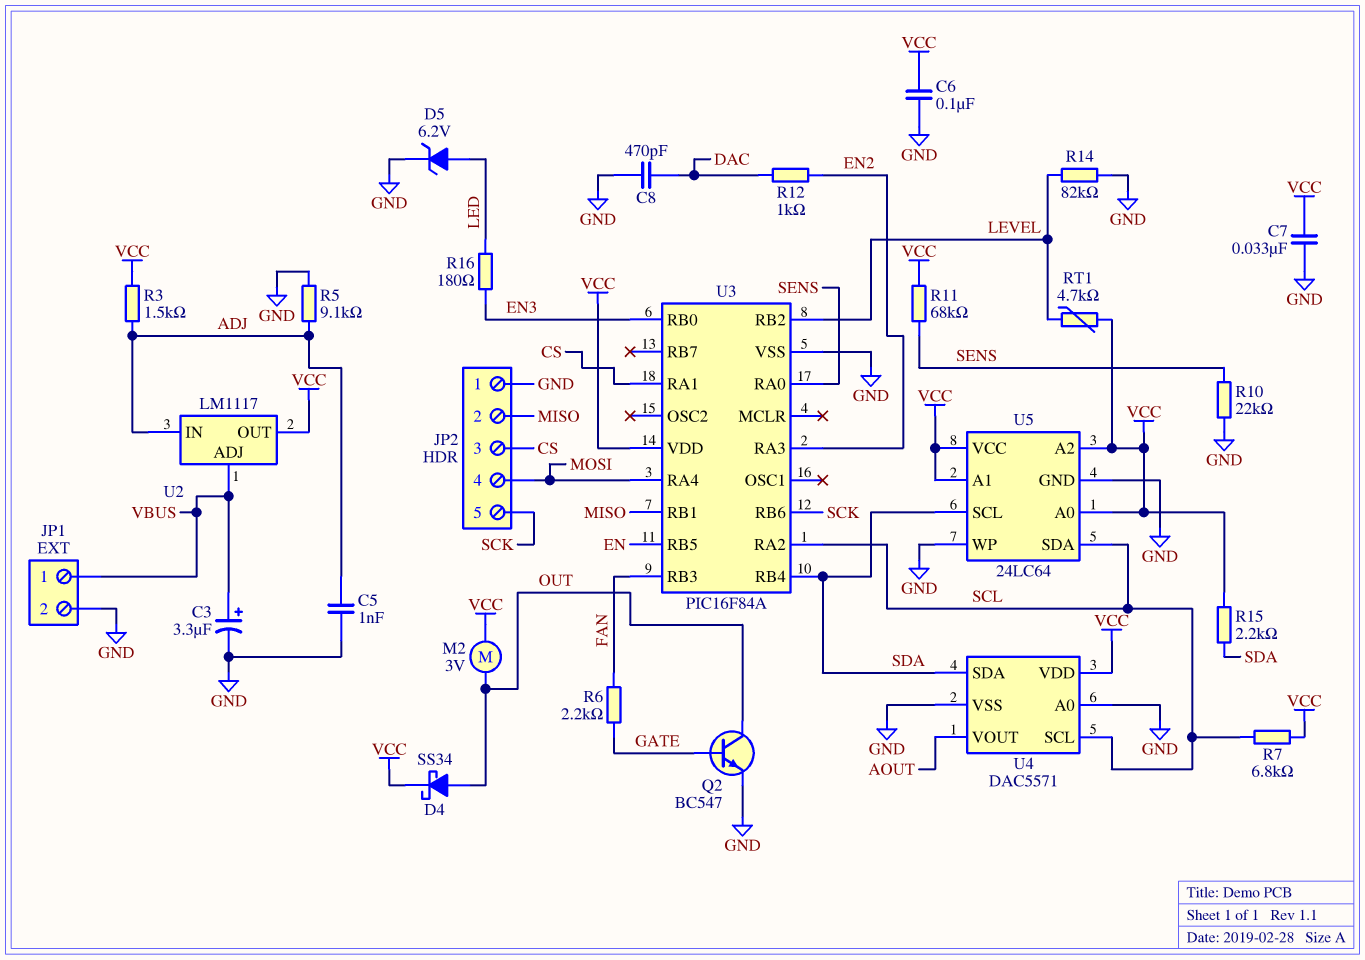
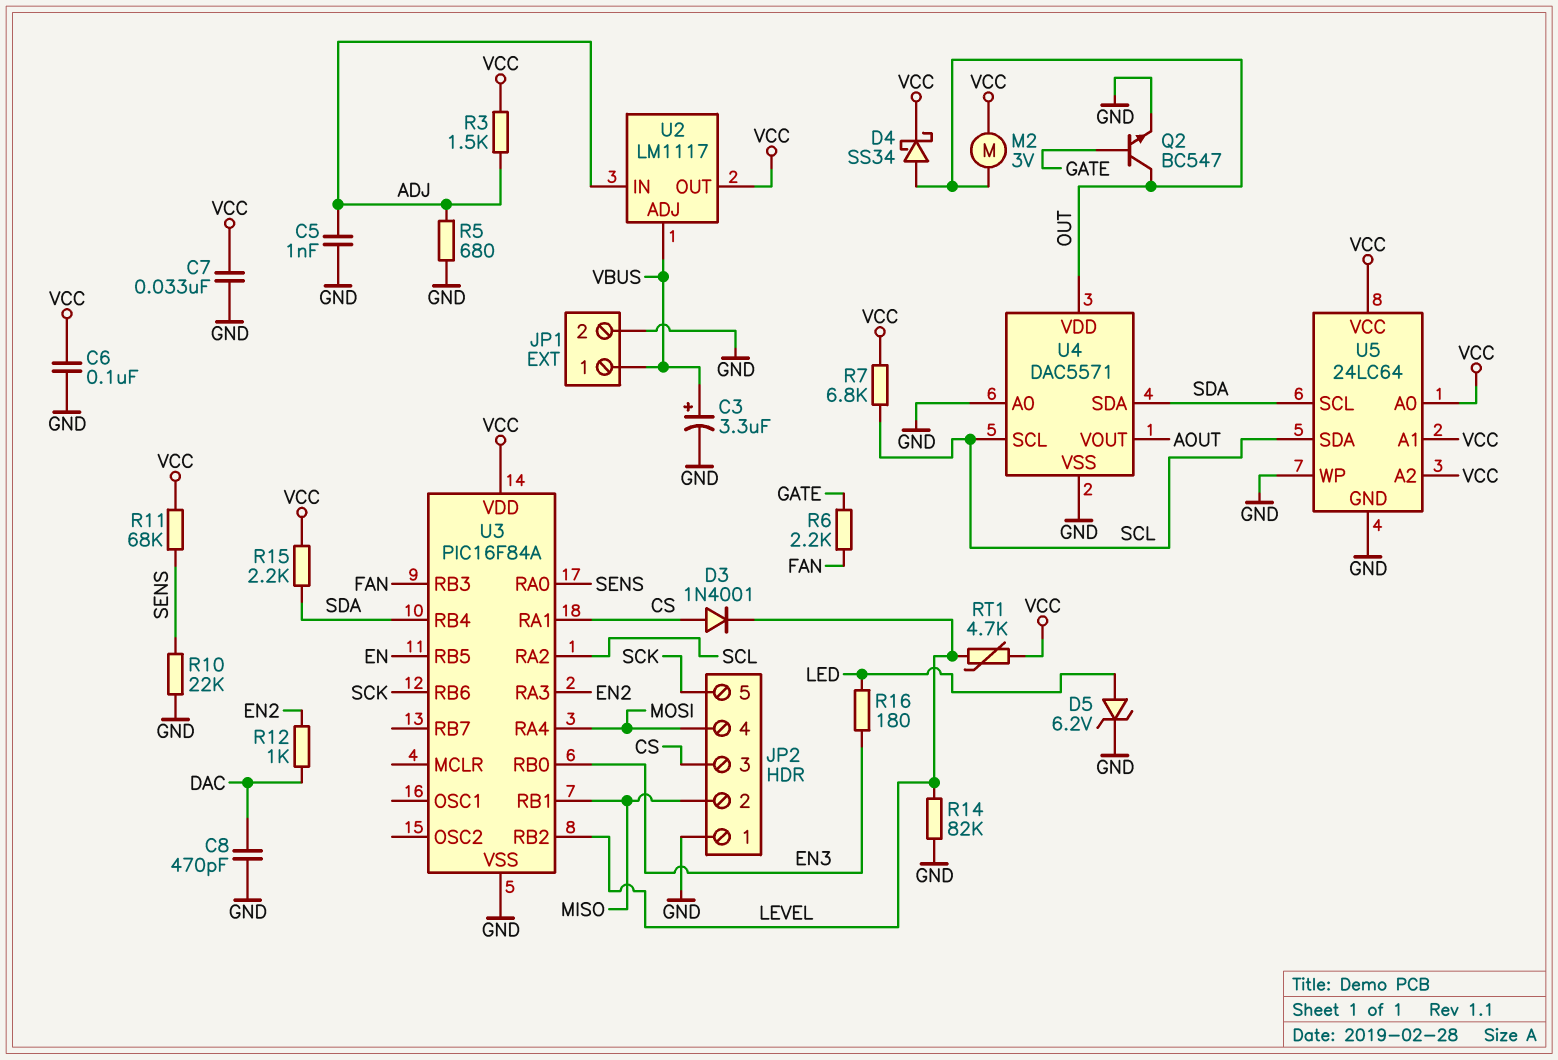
D3: none -> diode 1N4001 (A CS, K LEVEL)
R5: 9.1k (ADJ, GND) -> 680 (ADJ, GND)
U4 pin VDD: VCC -> OUT

